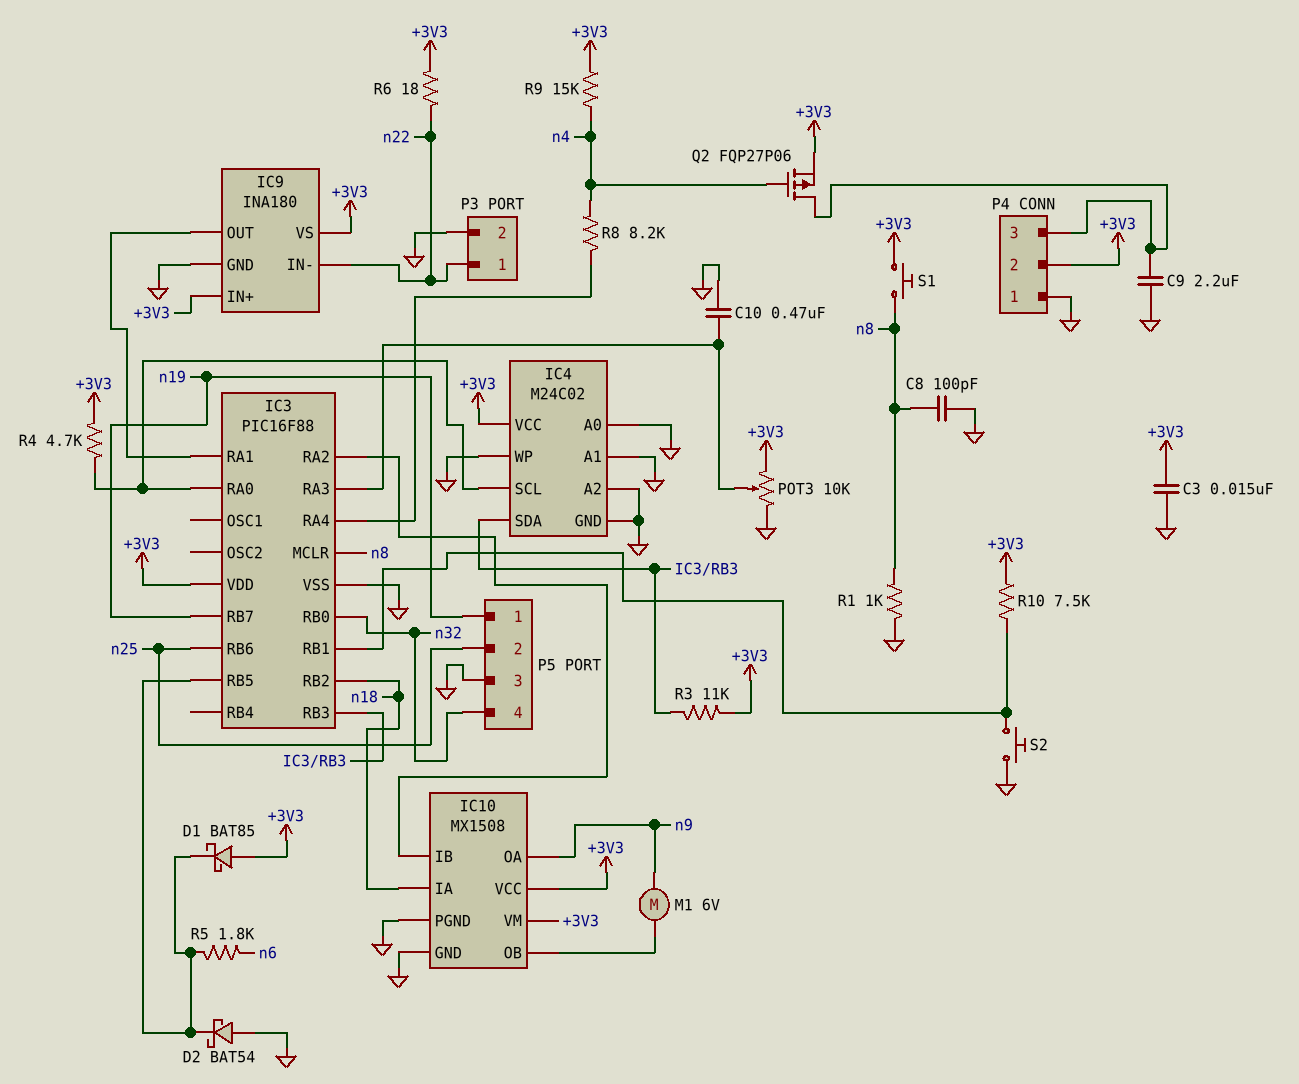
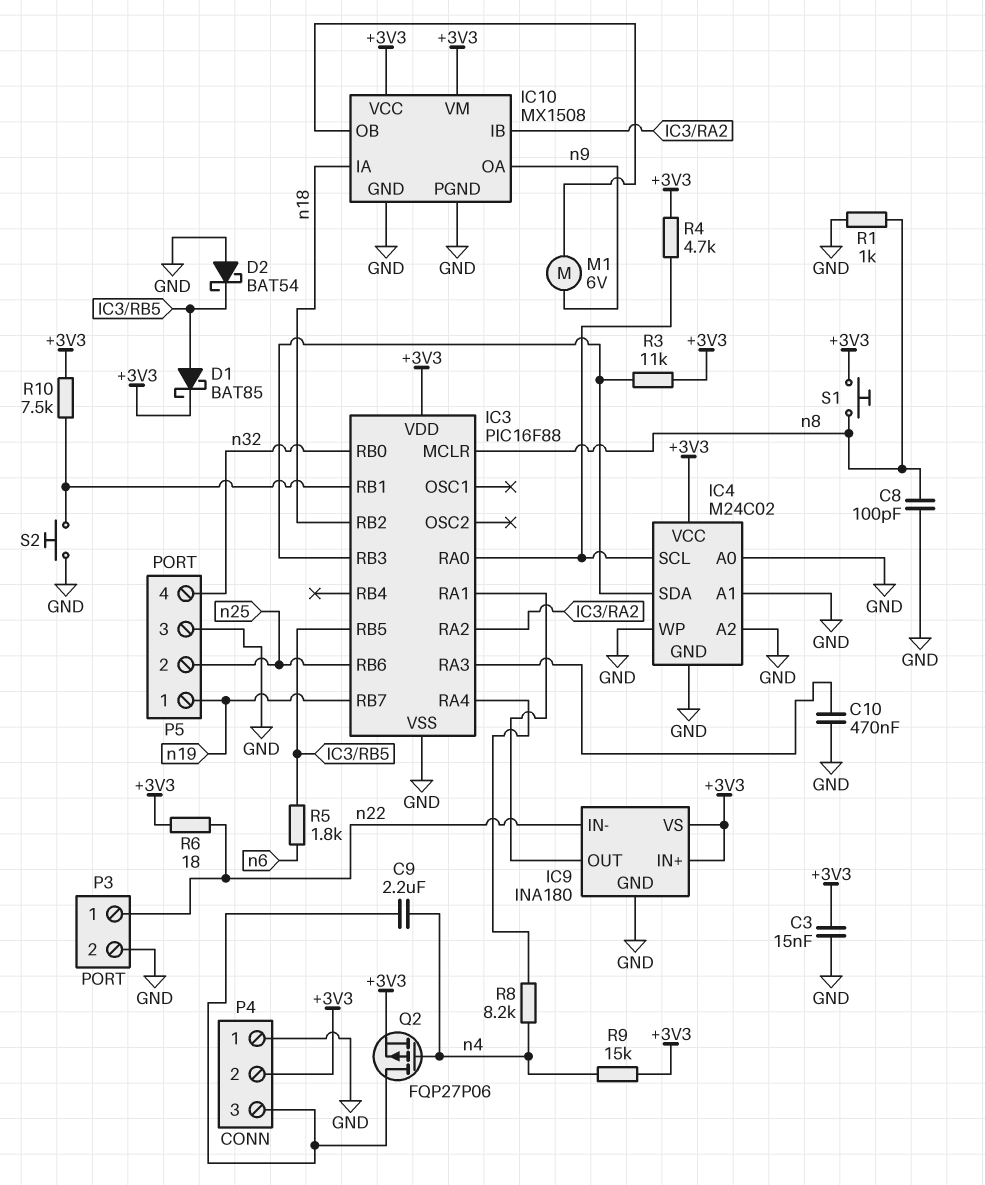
C9: 2.2uF (GND, P4/3) -> 2.2uF (P4/3, n4)
D1: schottky BAT85 (A +3V3, K IC3/RB5) -> schottky BAT85 (A IC3/RB5, K +3V3)
POT3: 10k (+3V3, GND, wiper IC3/RA3) -> none

